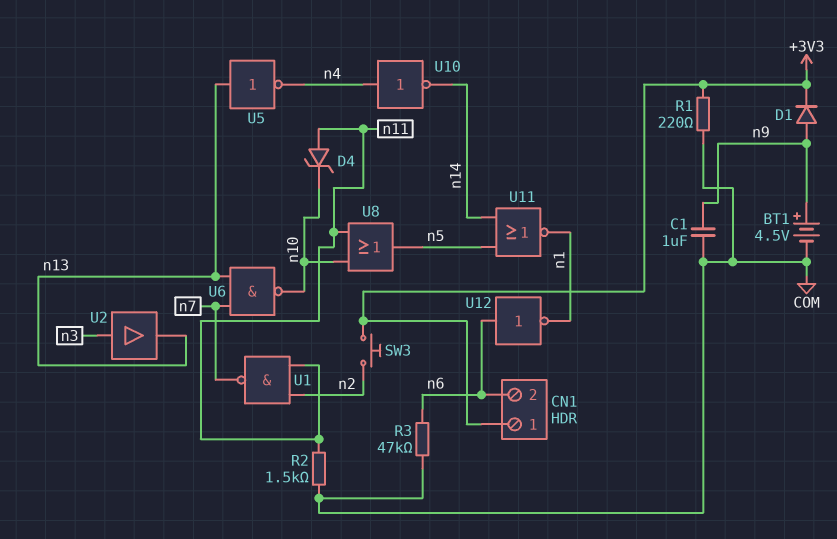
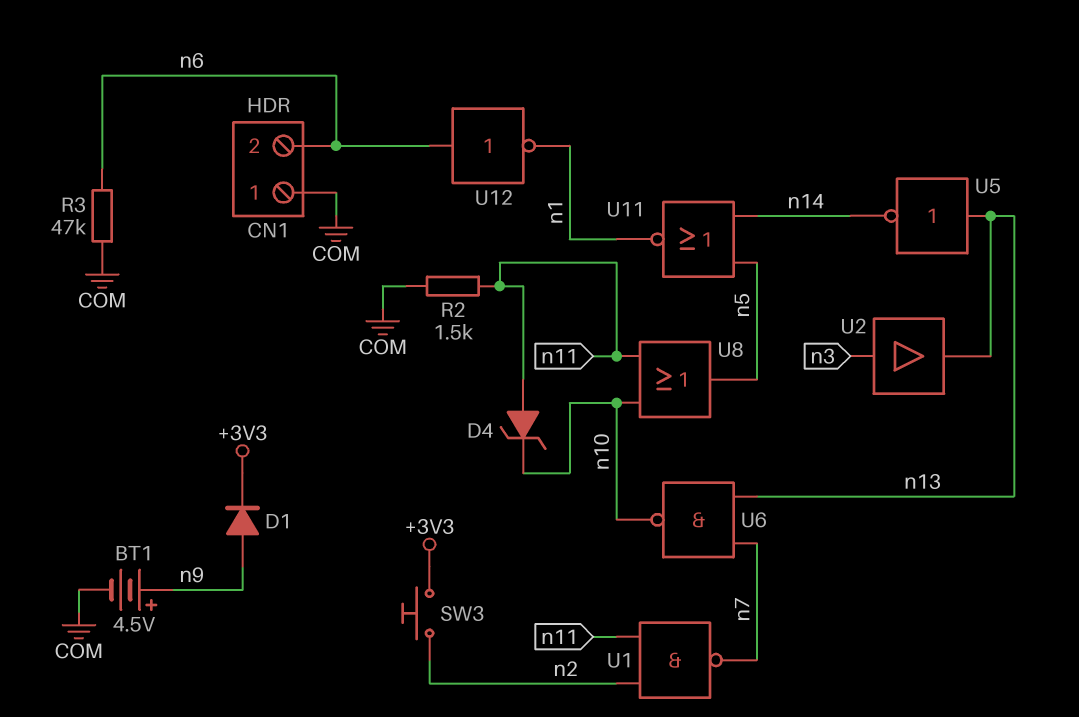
C1: 1uF (COM, n9) -> none
CN1 pin 1: +3V3 -> COM
R1: 220 (+3V3, COM) -> none
U5: NOT (in n13, out n4) -> NOT (in n13, out n14)
U10: NOT (in n4, out n14) -> none

